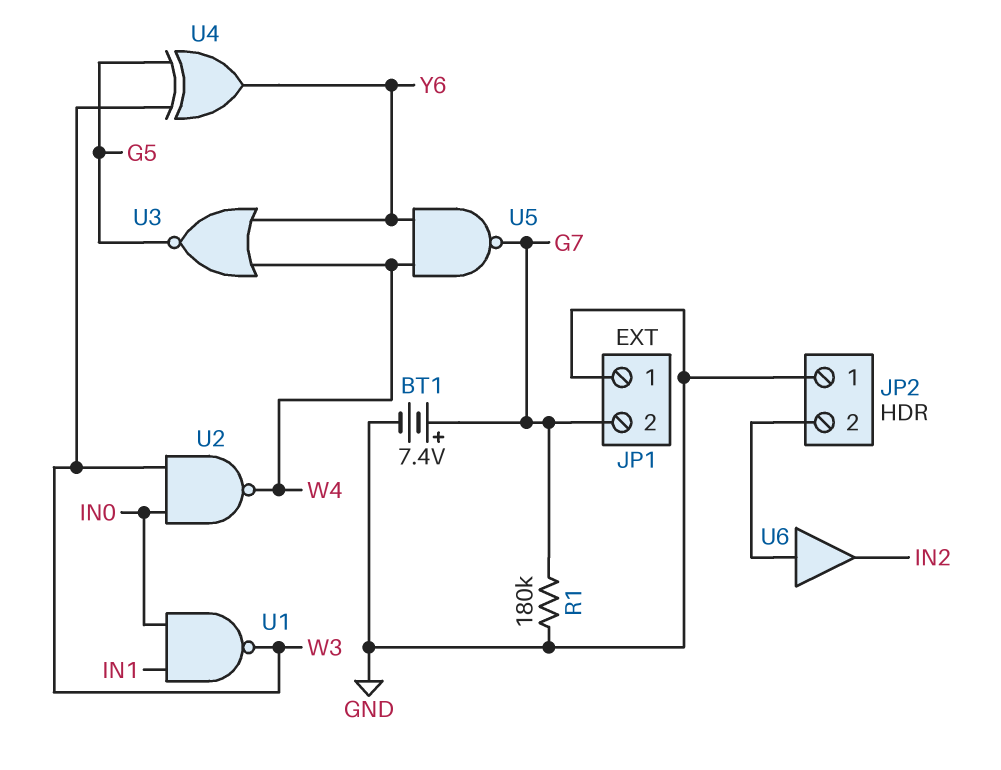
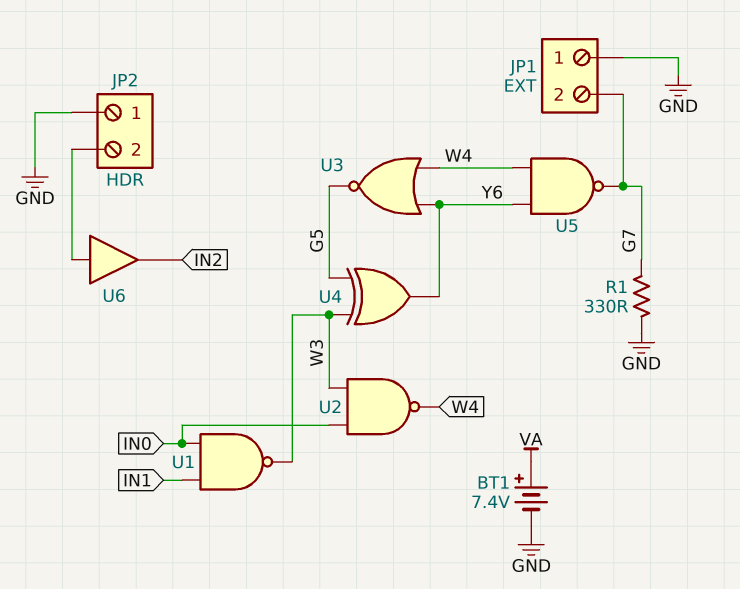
BT1: 7.4V (plus G7, minus GND) -> 7.4V (plus VA, minus GND)
R1: 180k (G7, GND) -> 330 (G7, GND)

